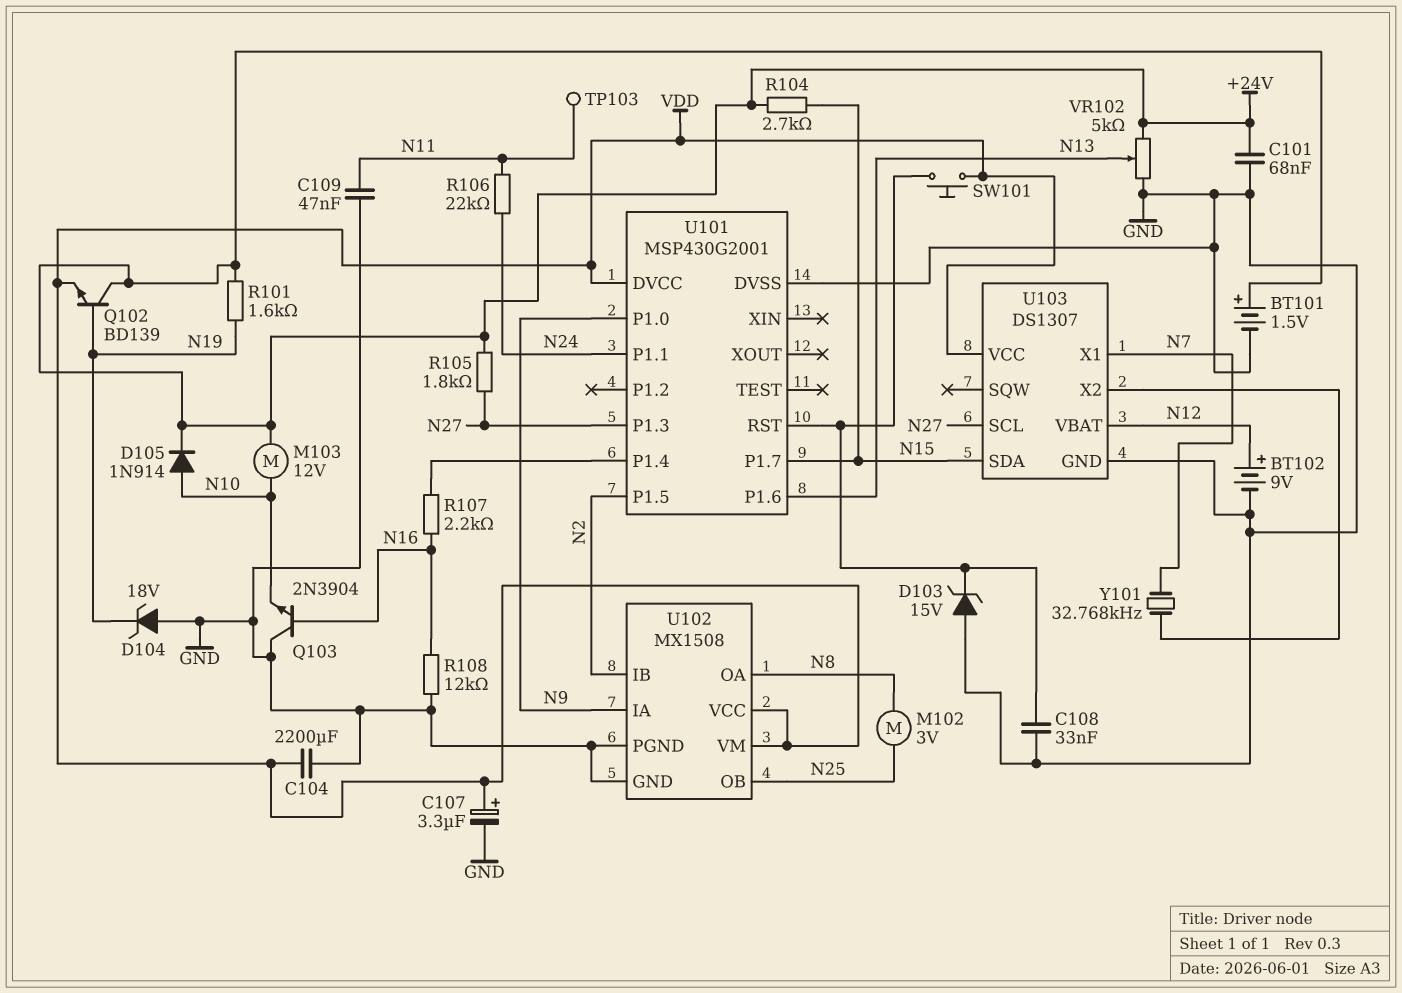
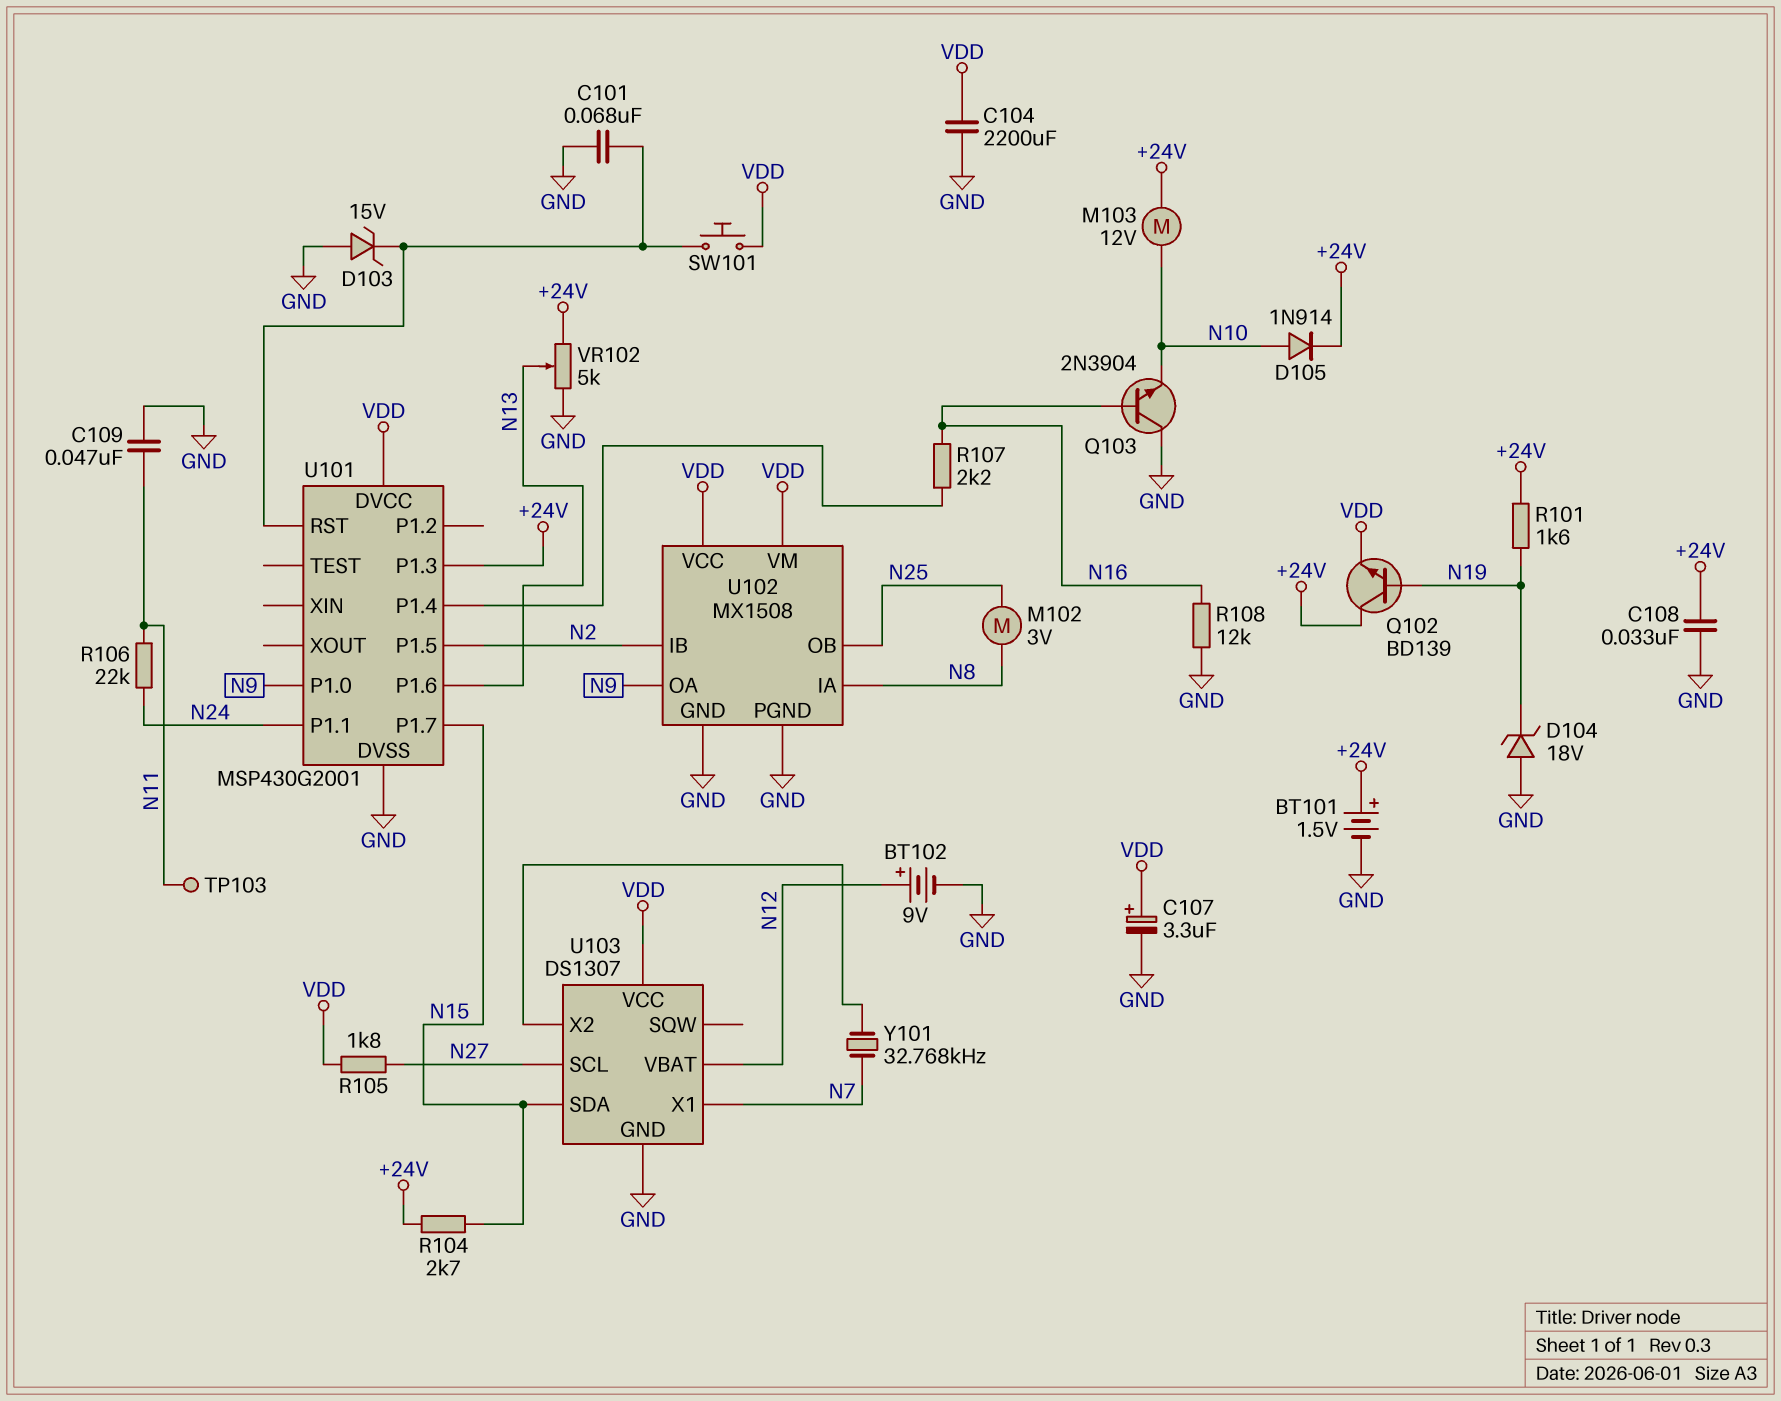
C101: 68nF (+24V, GND) -> 68nF (GND, U101/RST)
C108: 33nF (GND, U101/RST) -> 33nF (+24V, GND)
R105: 1.8k (+24V, N27) -> 1.8k (N27, VDD)
U101 pin P1.3: N27 -> +24V
U102 pin IA: N9 -> N8
U102 pin OA: N8 -> N9

